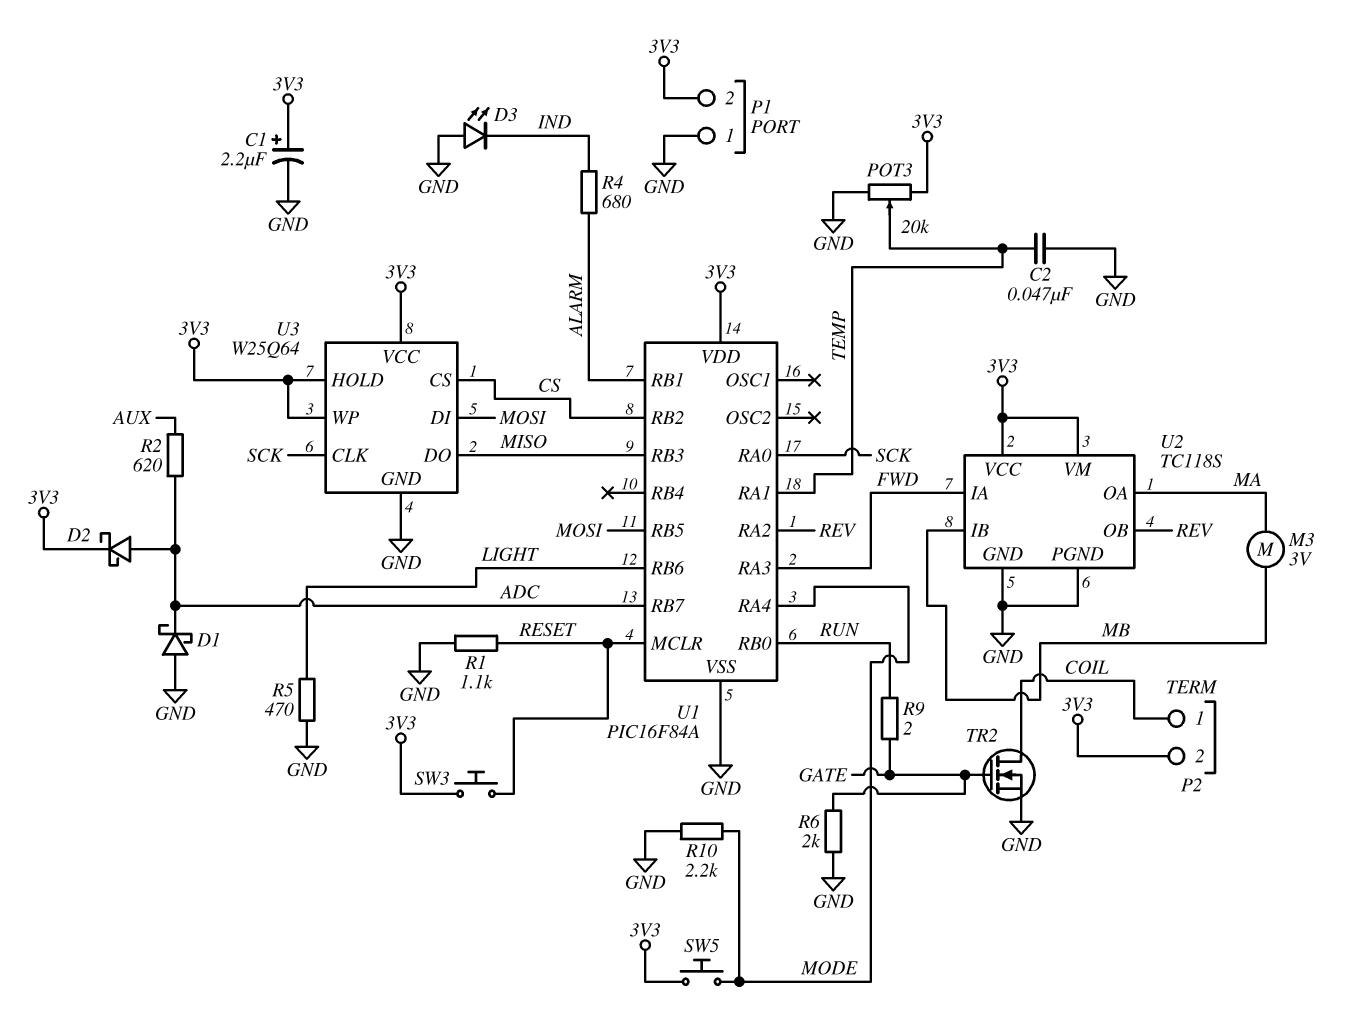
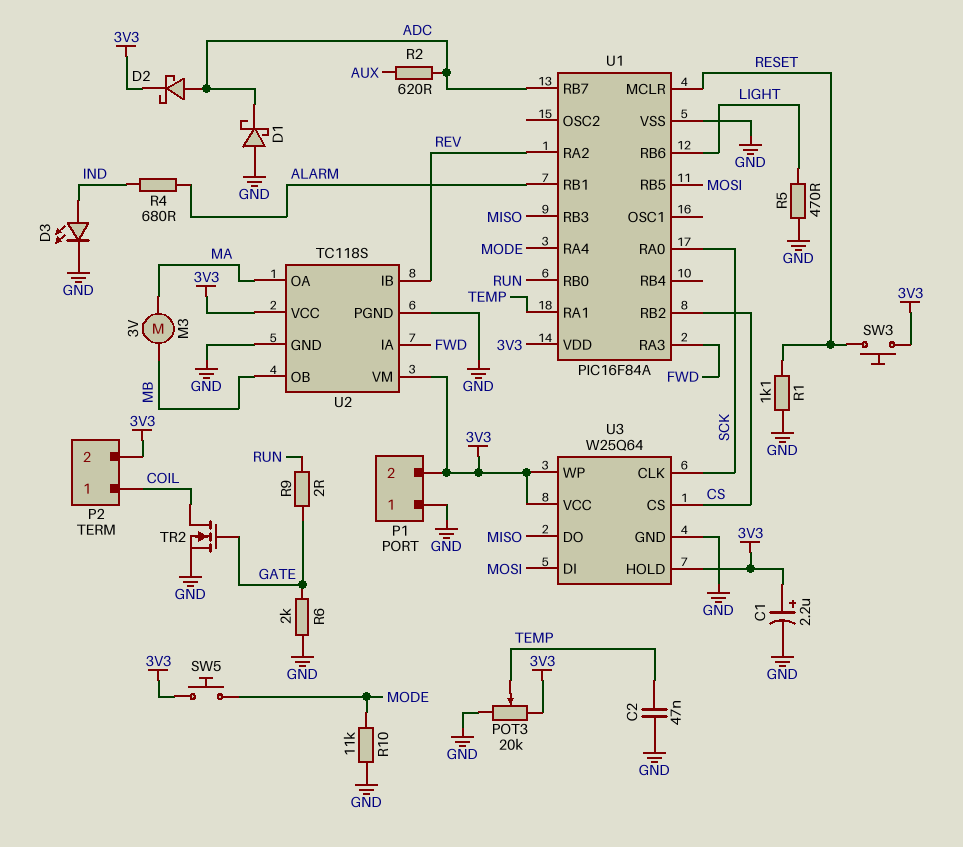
D3: LED (A GND, K IND) -> LED (A IND, K GND)
R10: 2.2k (GND, MODE) -> 11k (GND, MODE)
U2 pin IB: MB -> REV
U2 pin OB: REV -> MB

